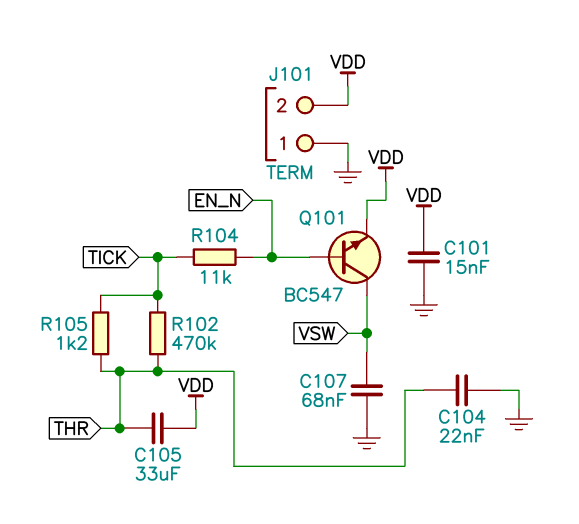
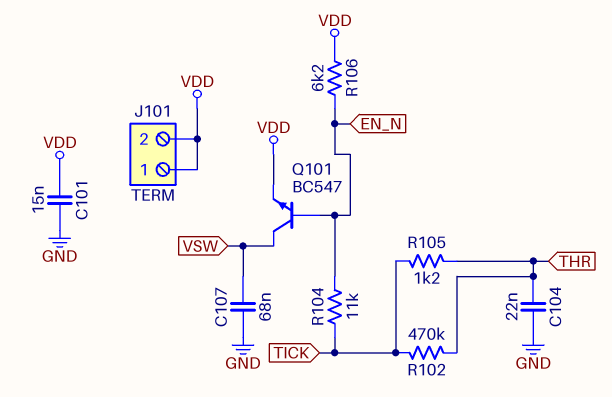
C105: 33uF (THR, VDD) -> none
J101 pin 1: GND -> VDD
R106: none -> 6.2k (EN_N, VDD)

